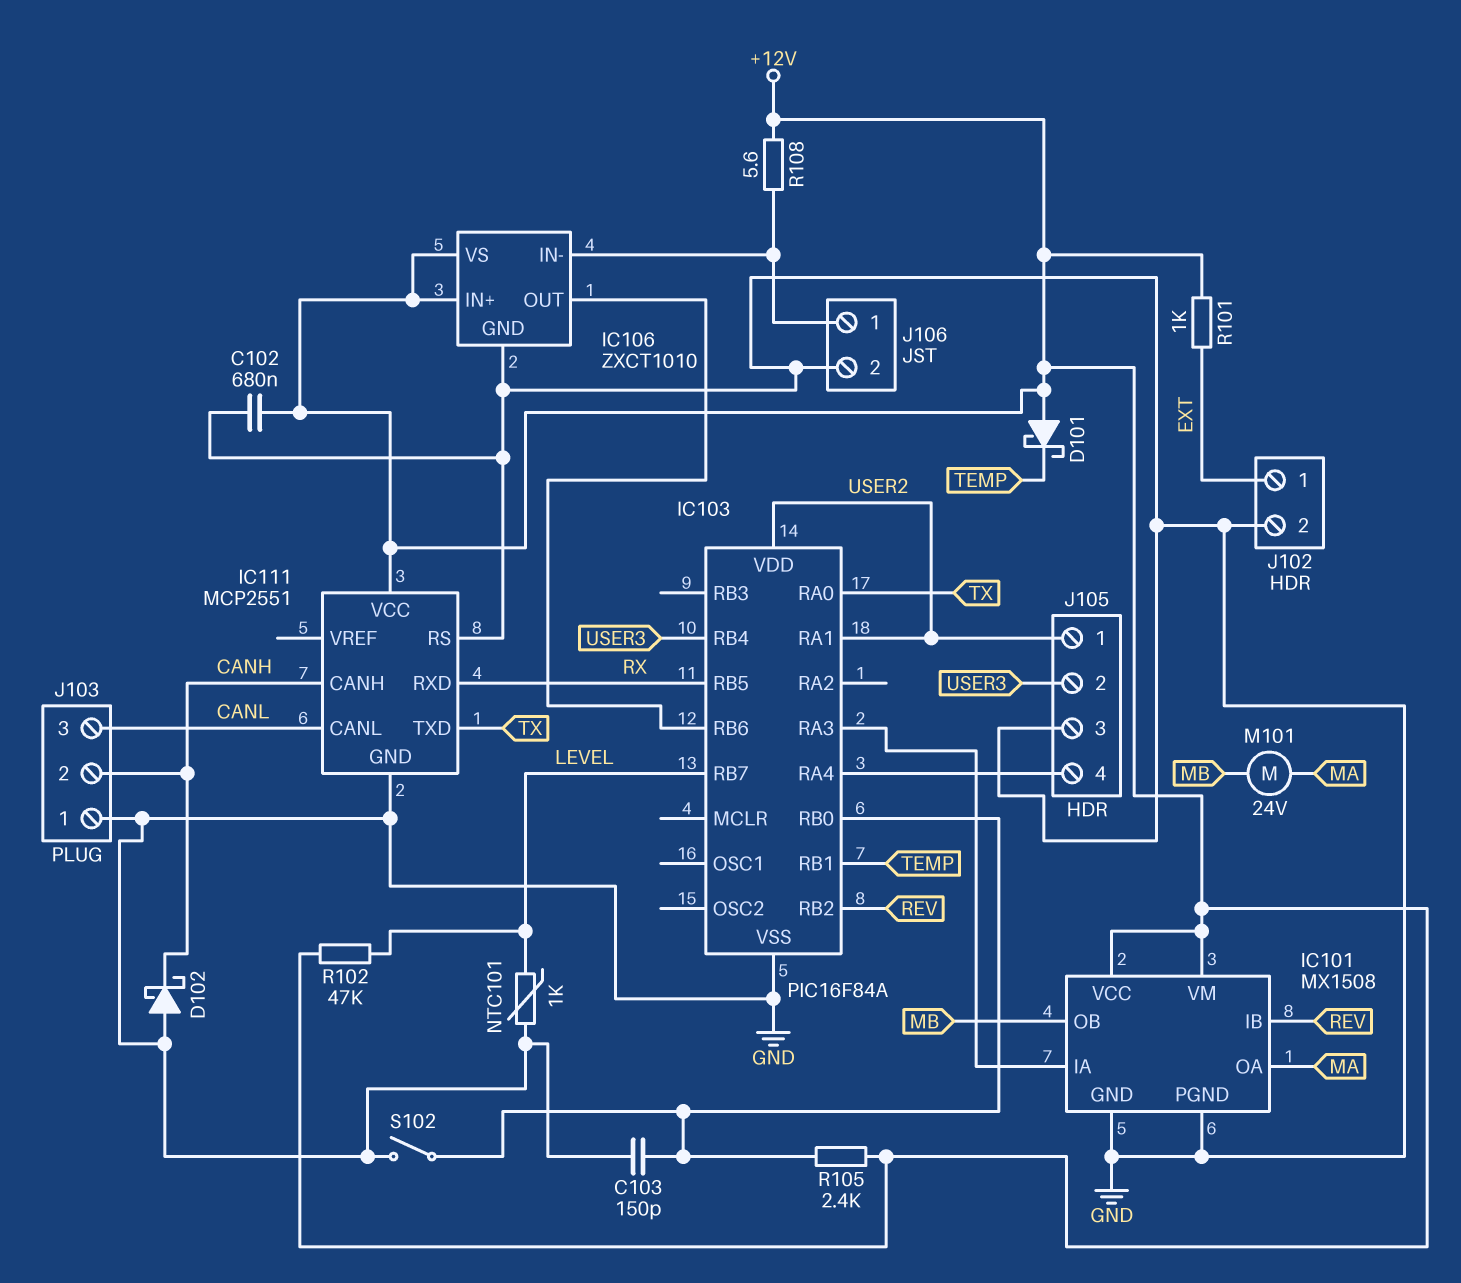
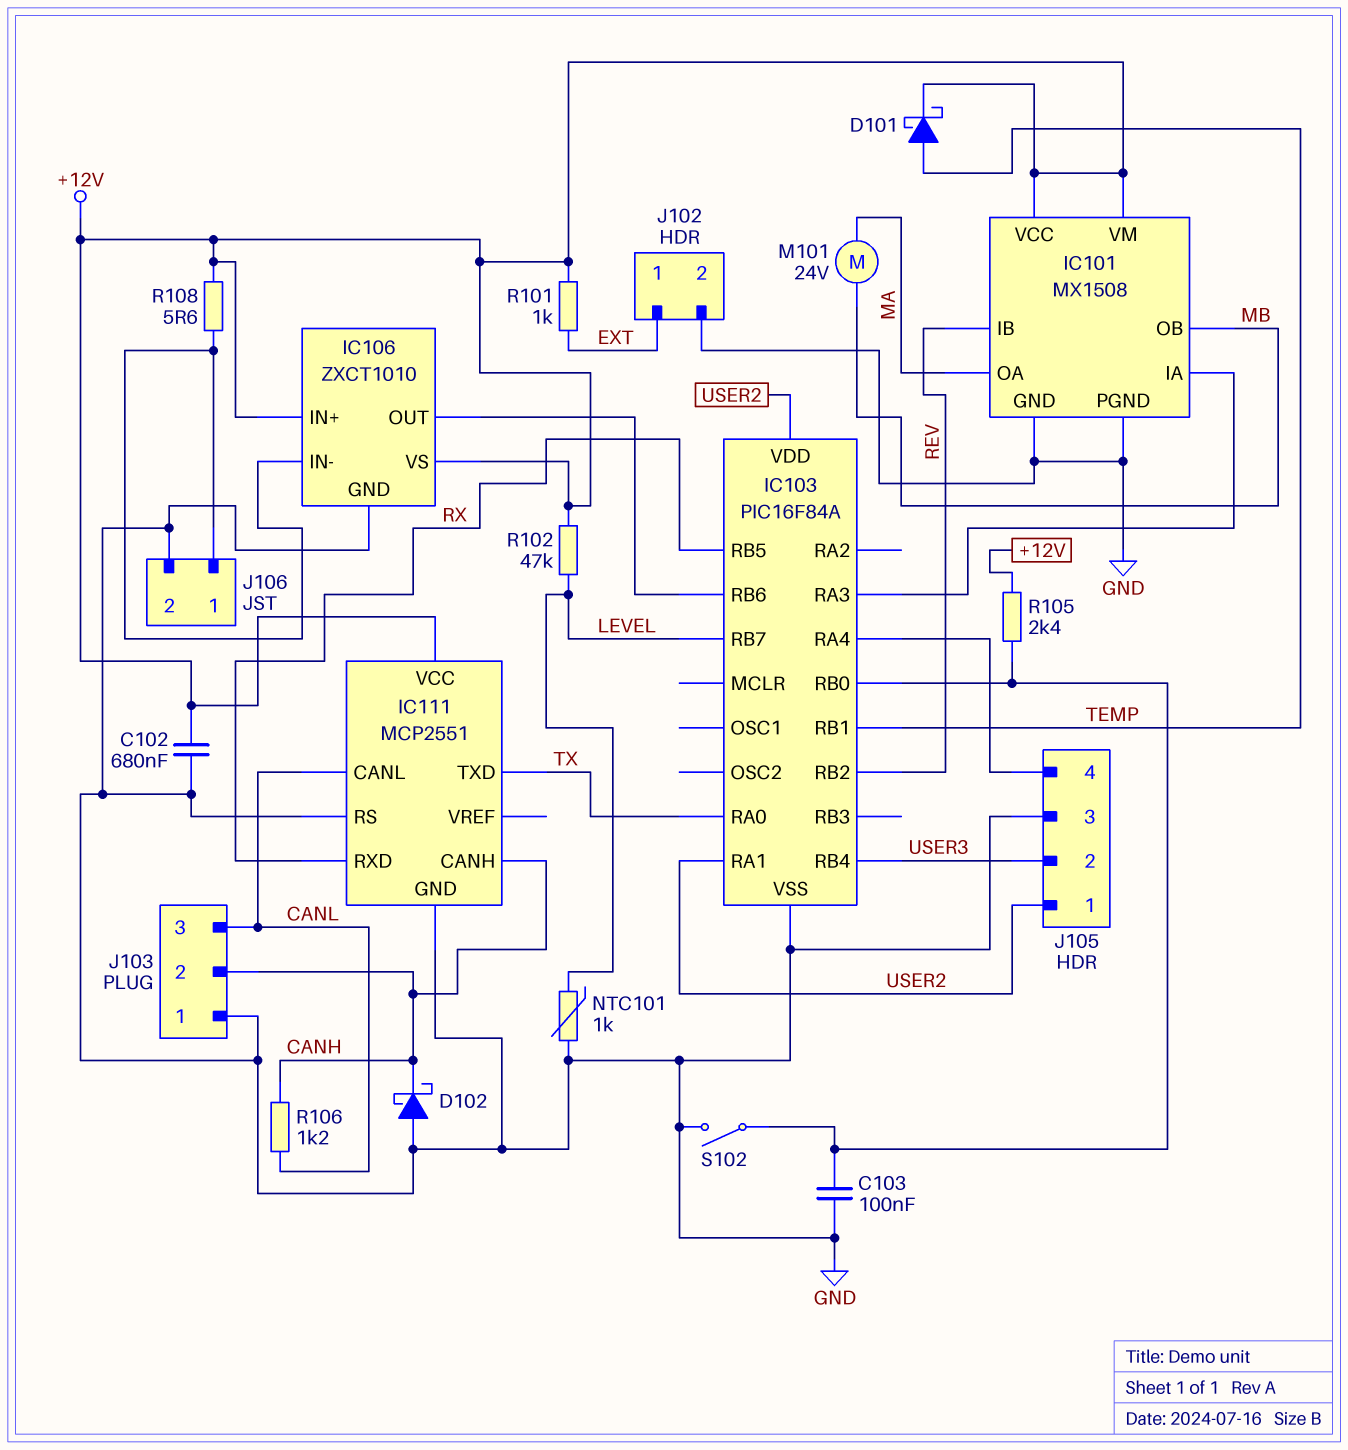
C103: 150pF (GND, IC103/RB0) -> 100nF (GND, IC103/RB0)
D101: schottky (A +12V, K TEMP) -> schottky (A TEMP, K +12V)
R106: none -> 1.2k (CANH, CANL)

